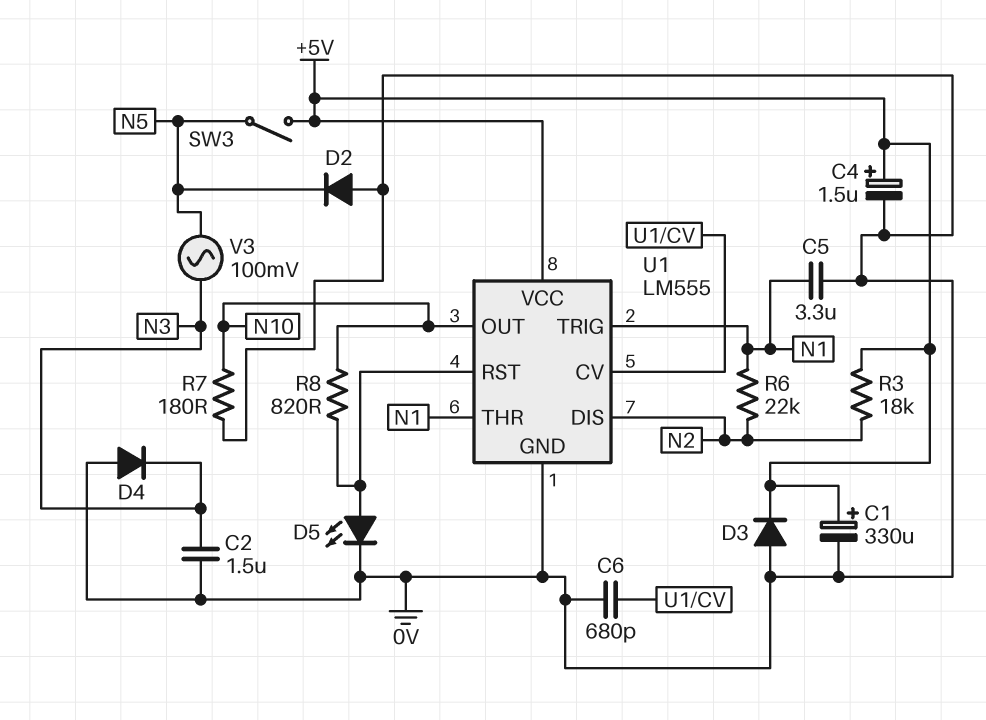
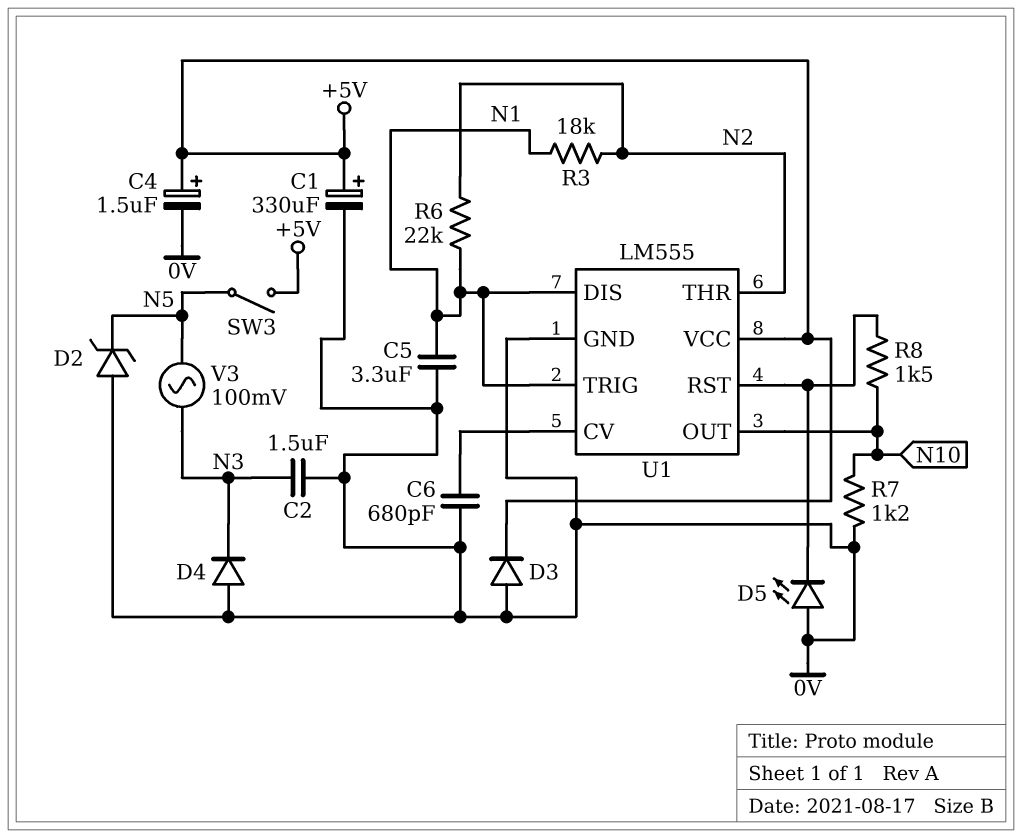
D2: diode (A 0V, K N5) -> zener (A 0V, K N5)
D5: LED (A U1/RST, K 0V) -> LED (A 0V, K U1/RST)
R3: 18k (+5V, N2) -> 18k (N1, N2)
R7: 180 (0V, N10) -> 1.2k (0V, N10)
R8: 820 (N10, U1/RST) -> 1.5k (N10, U1/RST)
U1 pin DIS: N2 -> N1
U1 pin THR: N1 -> N2

